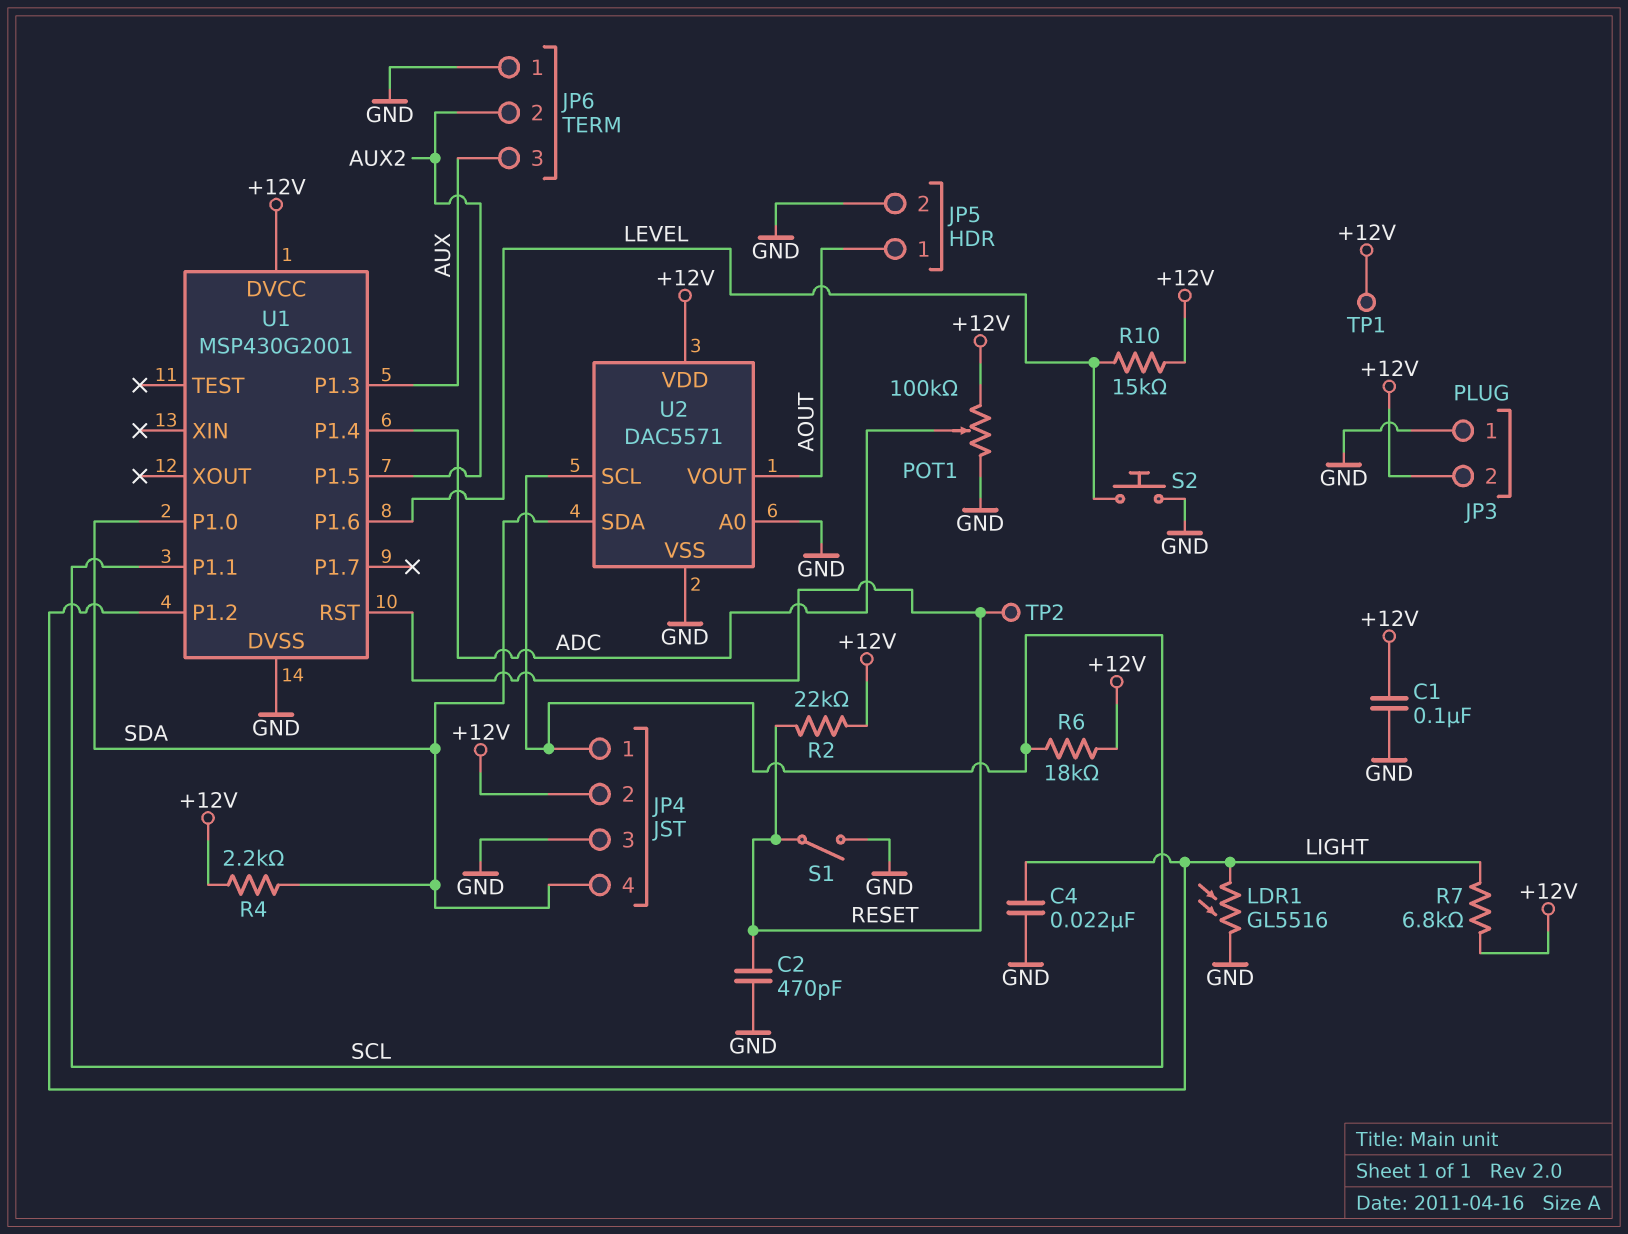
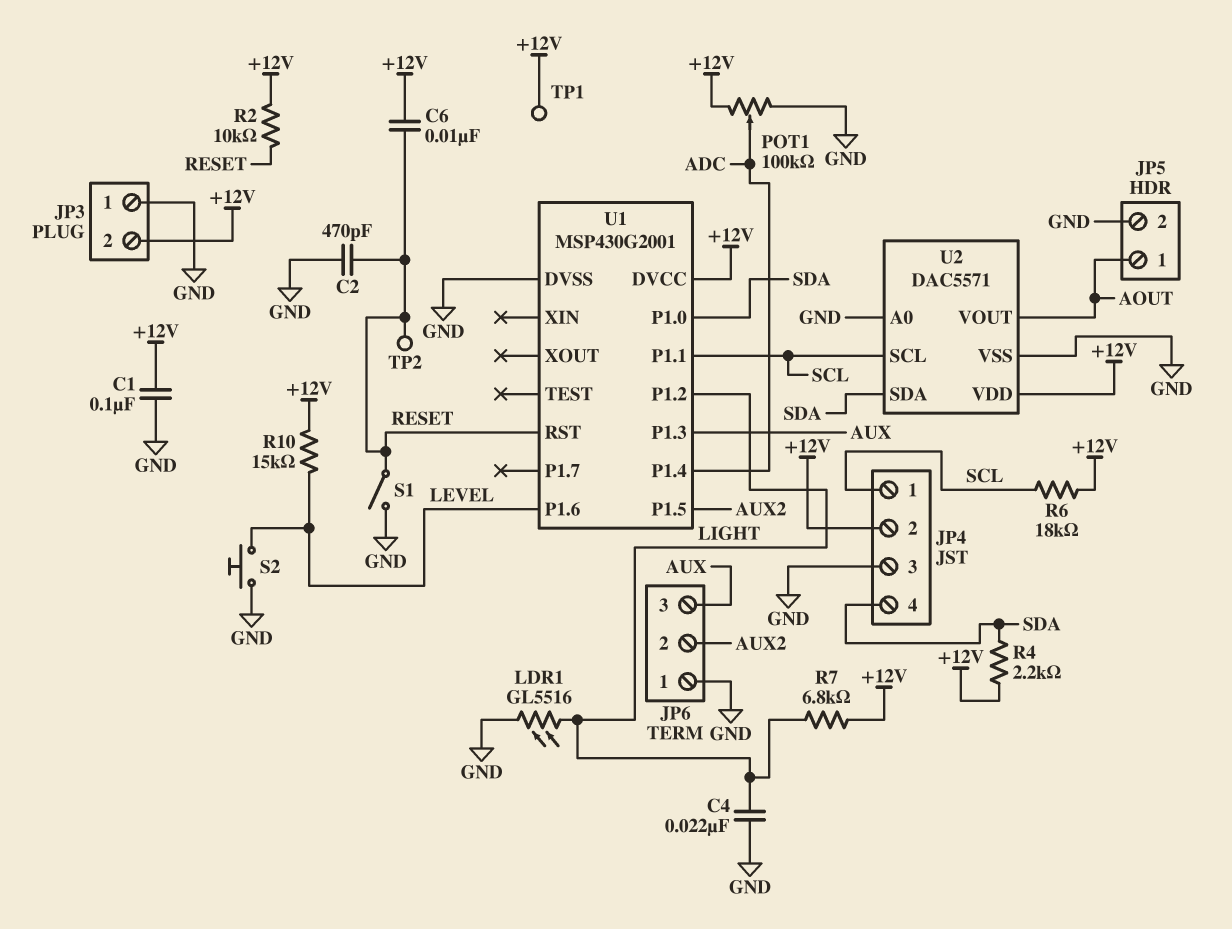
C6: none -> 10nF (+12V, RESET)
R2: 22k (+12V, RESET) -> 10k (+12V, RESET)

